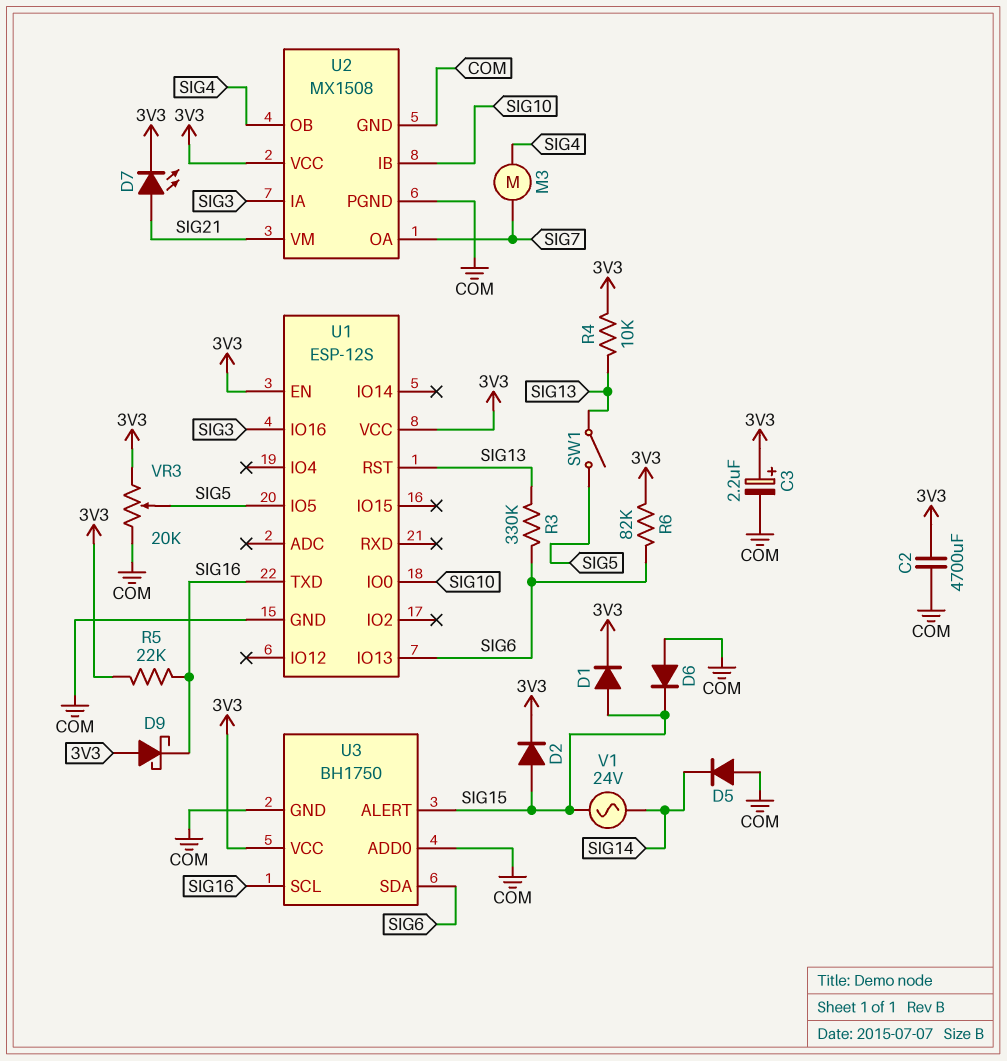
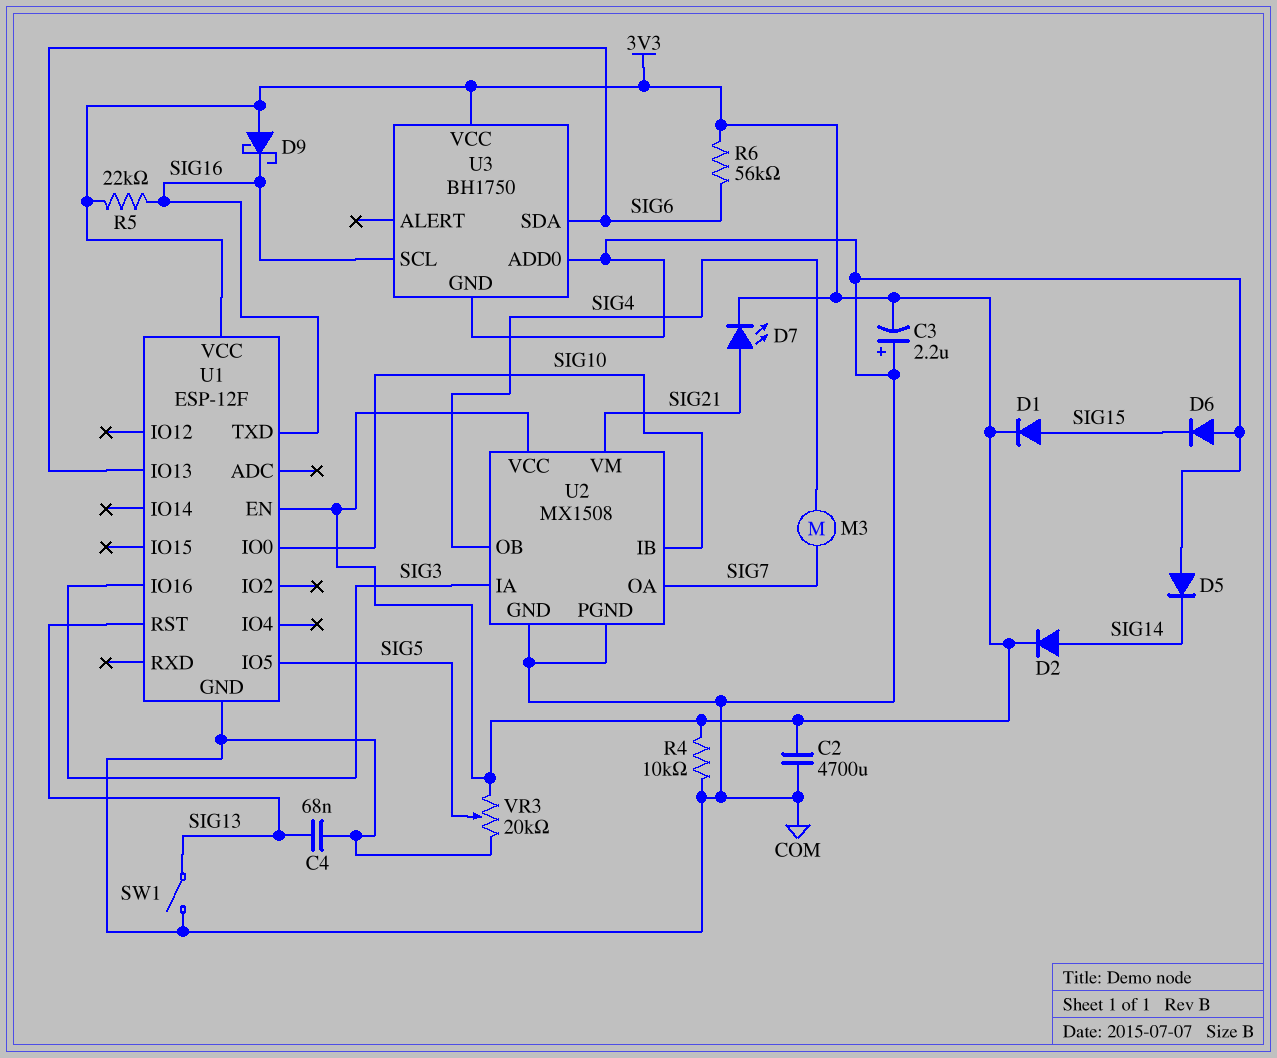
C3: 2.2uF (plus 3V3, minus COM) -> 2.2uF (plus COM, minus 3V3)
C4: none -> 68nF (COM, SIG13)
D2: diode (A SIG15, K 3V3) -> diode (A SIG14, K 3V3)
R3: 330k (SIG6, SIG13) -> none
R4: 10k (3V3, SIG13) -> 10k (3V3, COM)
R6: 82k (3V3, SIG6) -> 56k (3V3, SIG6)
SW1: switch (SIG5, SIG13) -> switch (COM, SIG13)
U1: ESP-12S -> ESP-12F
U3 pin ALERT: SIG15 -> none
V1: AC 24V (SIG14, SIG15) -> none

